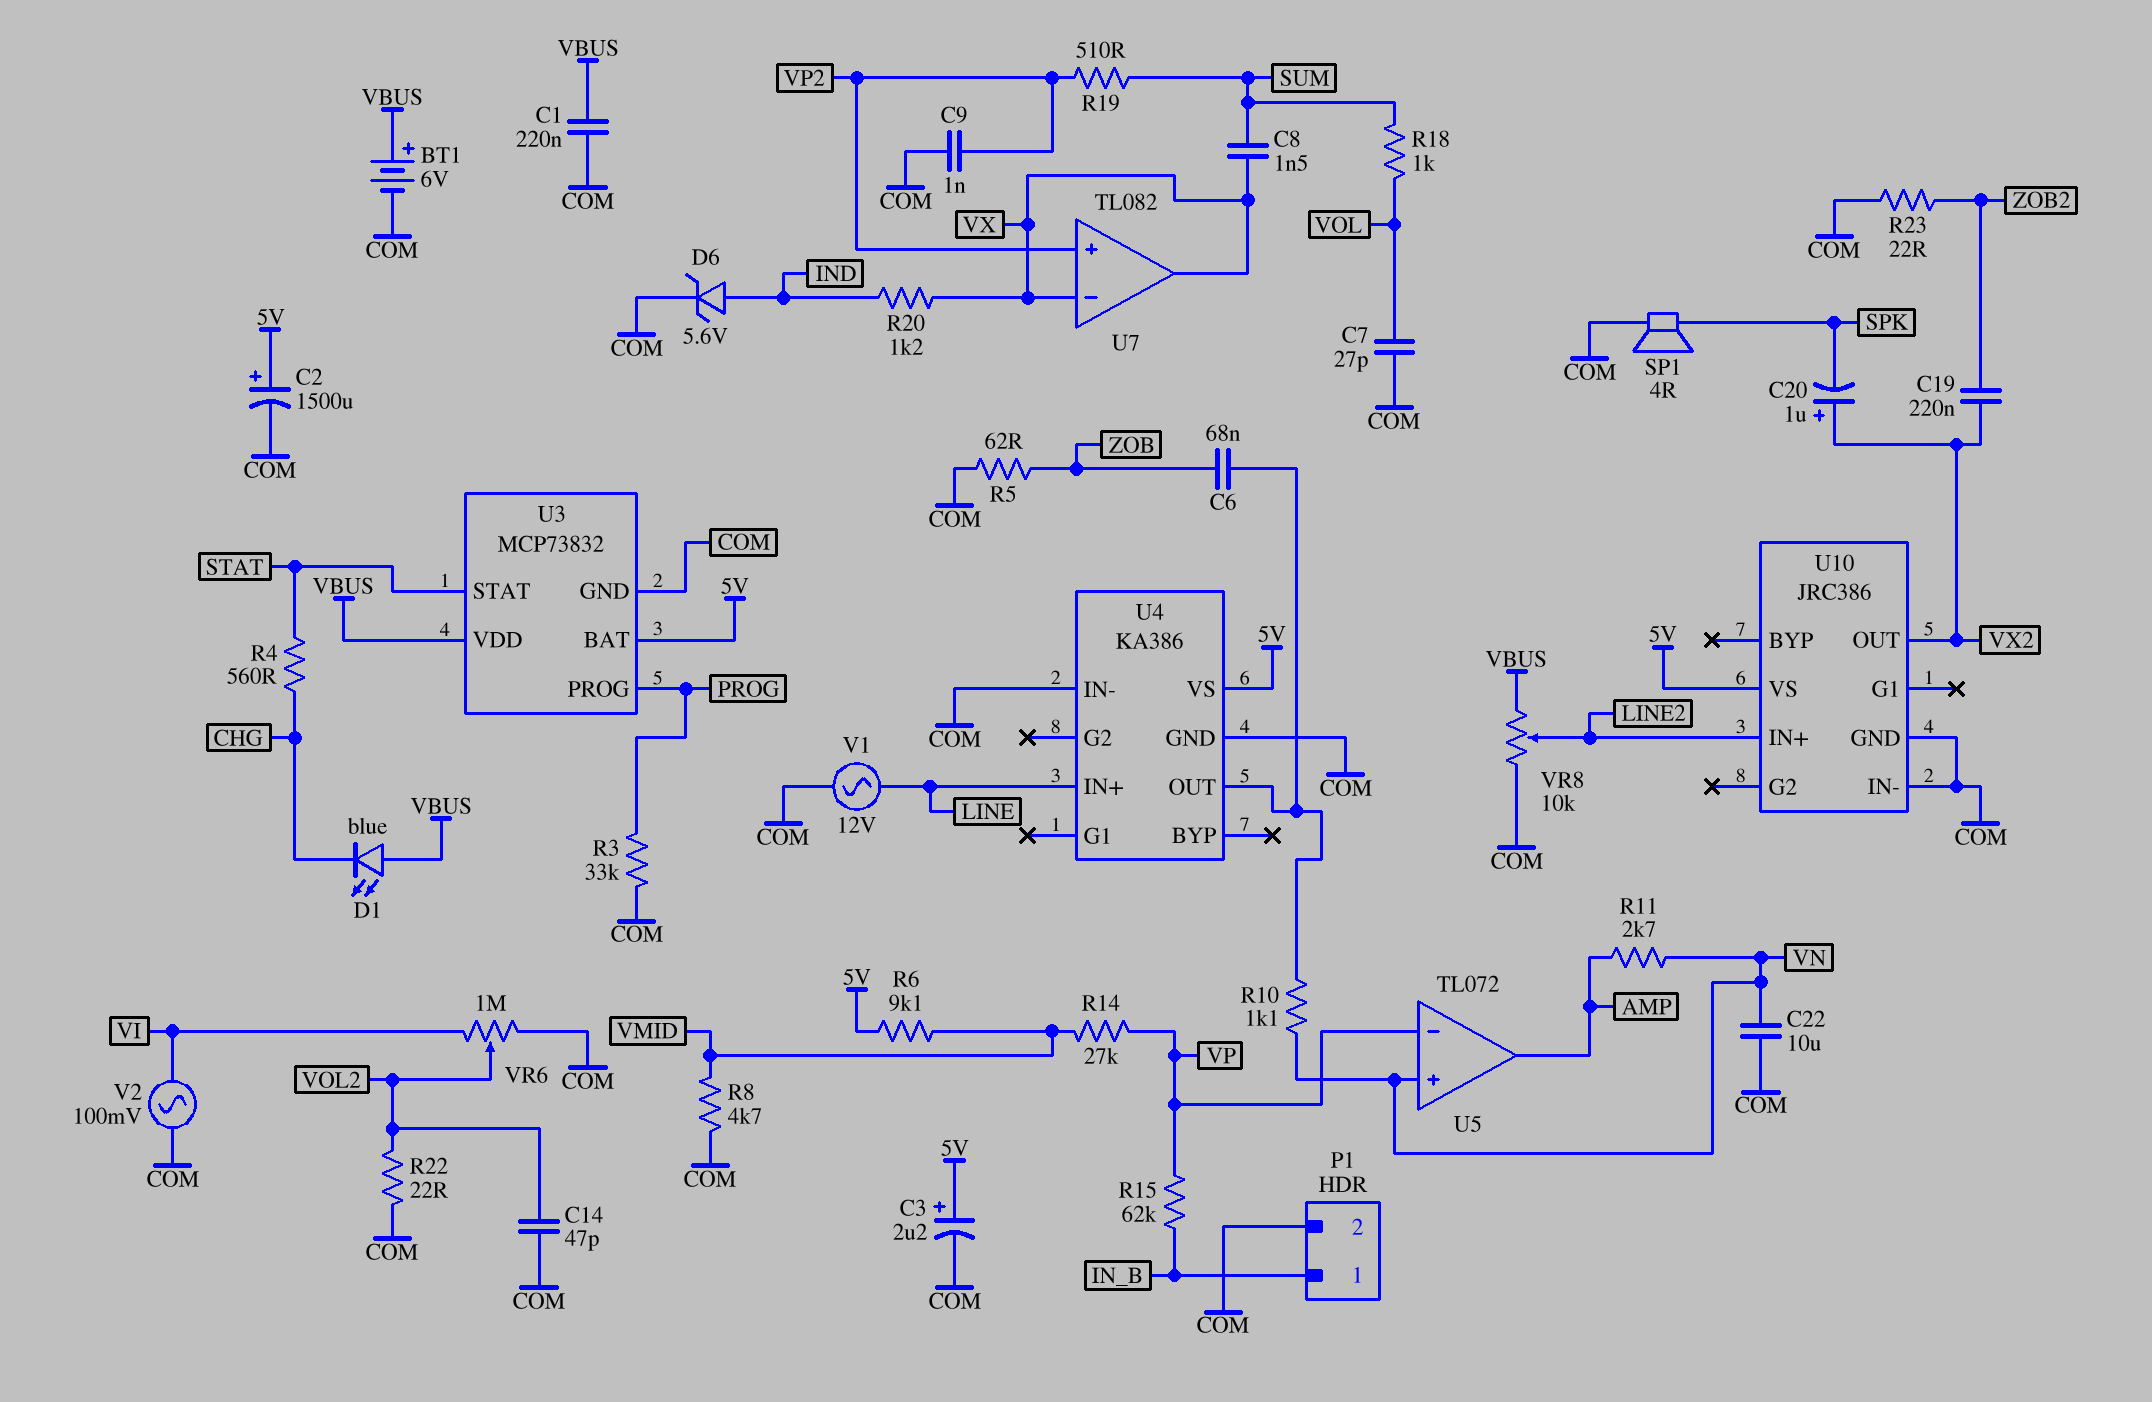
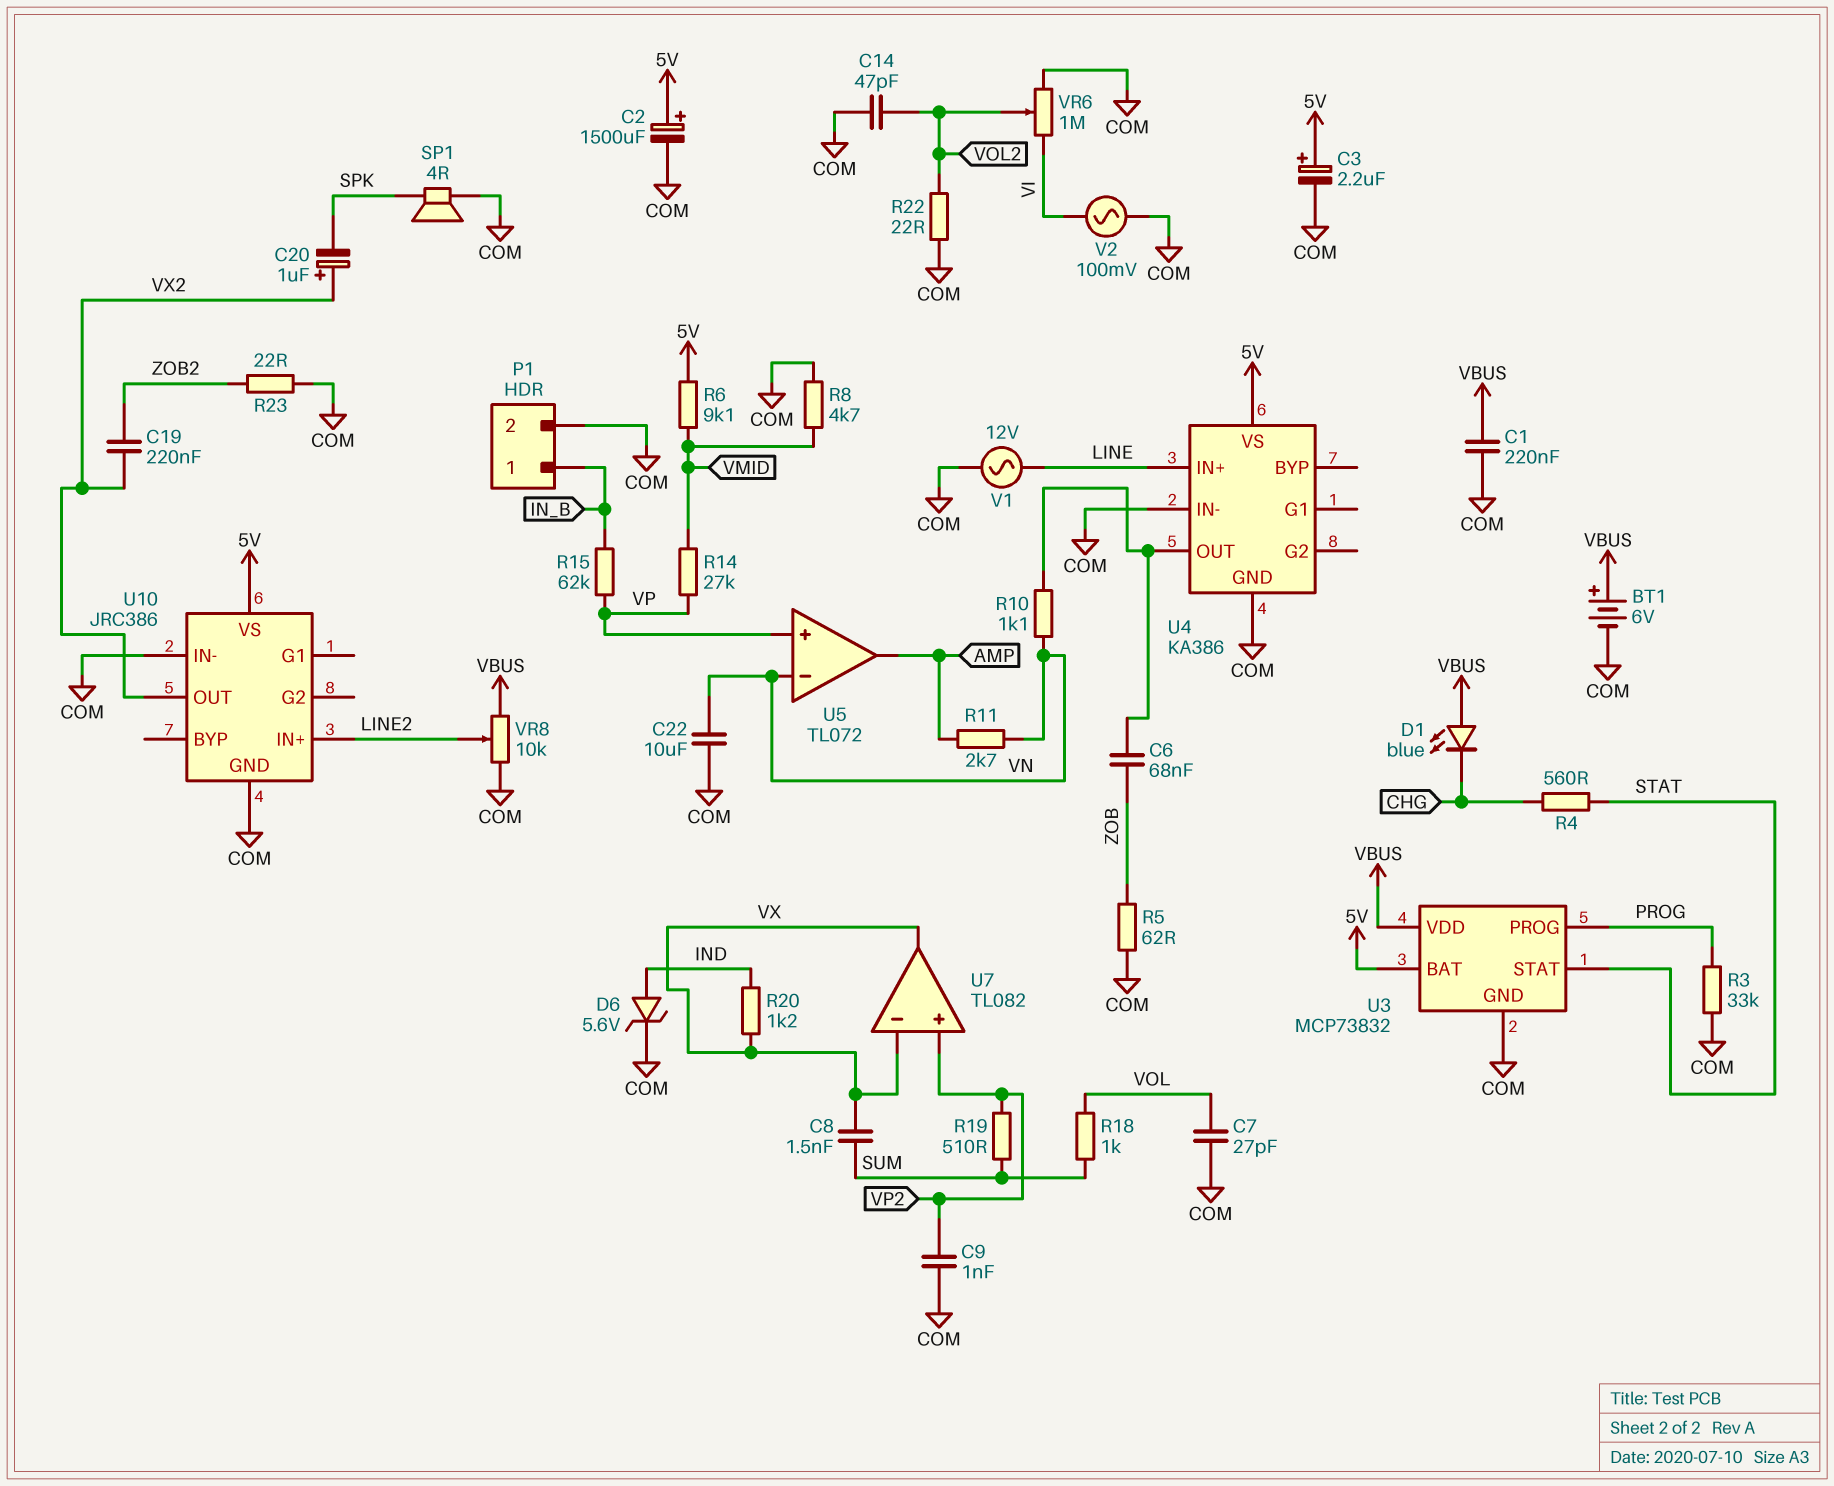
U5 pin in+: VN -> VP
U5 pin in-: VP -> VN

